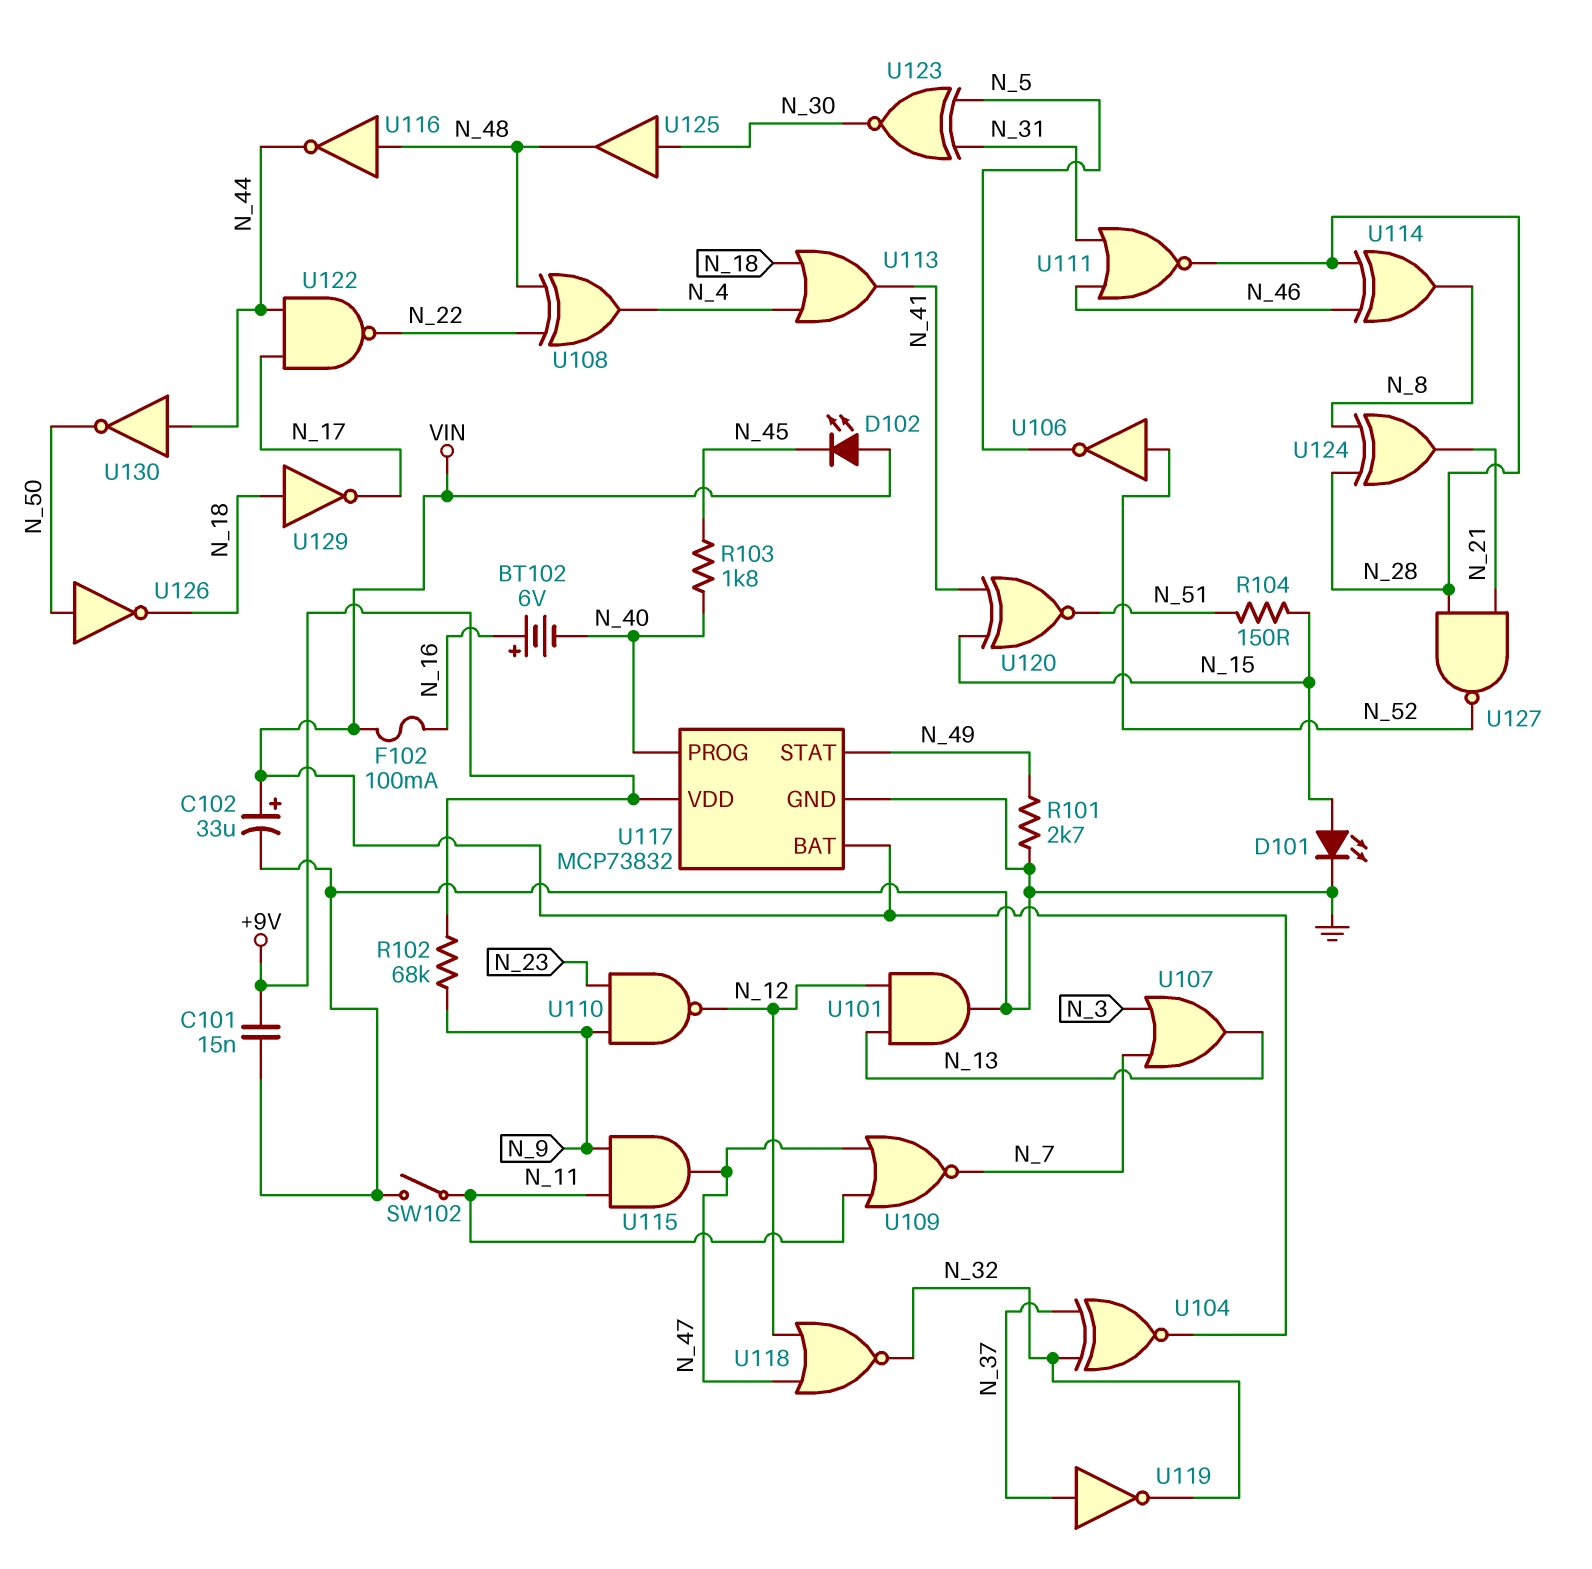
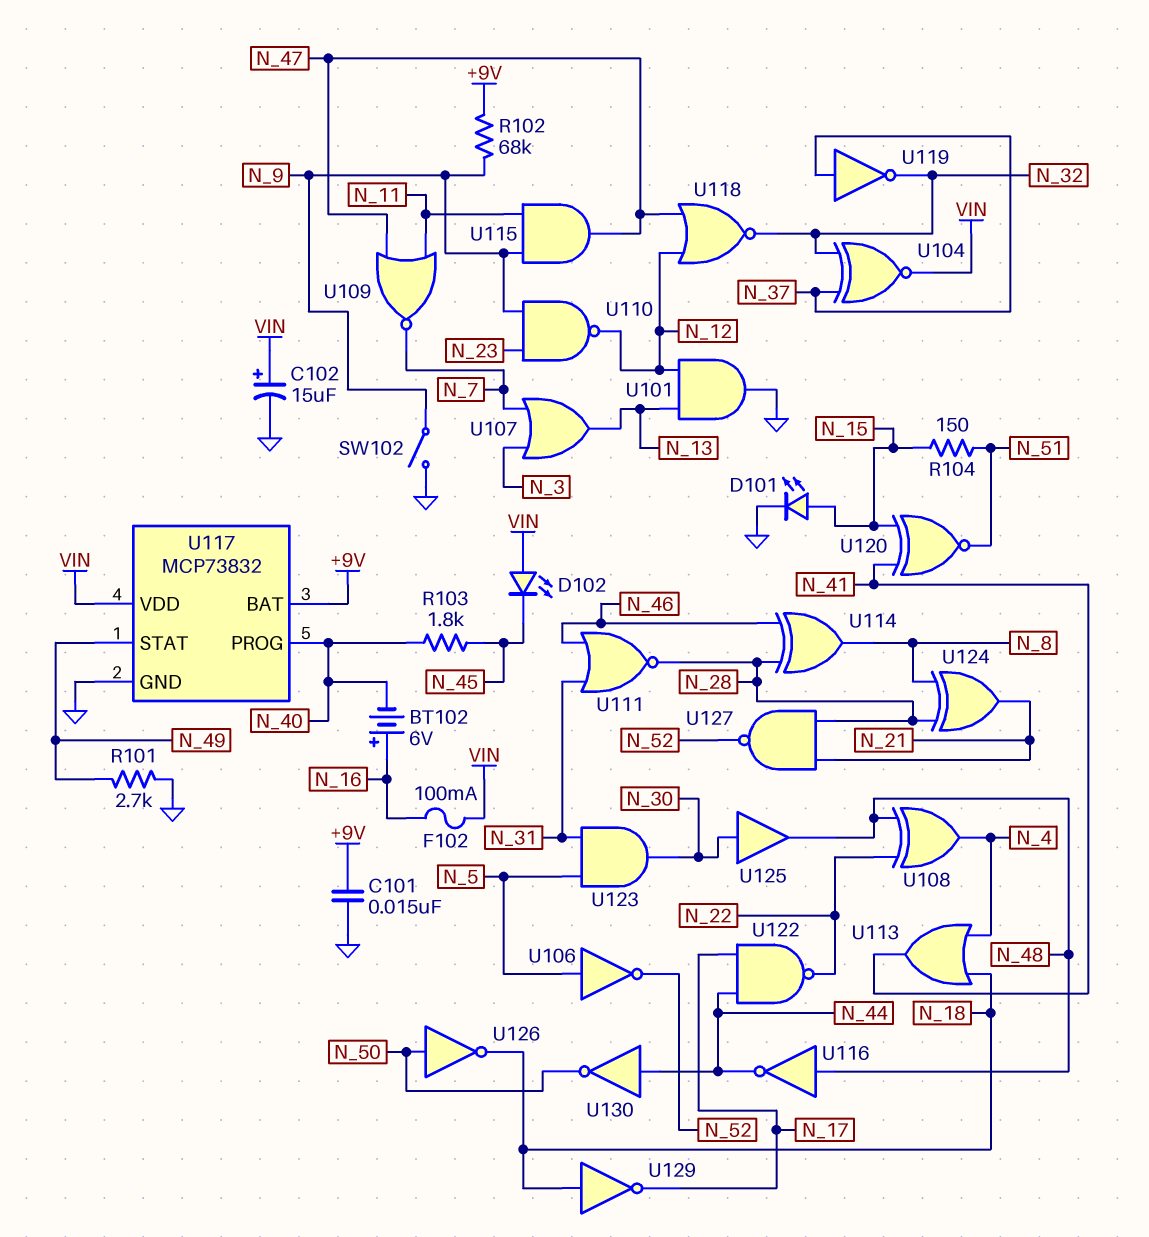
C102: 33uF (plus VIN, minus GND) -> 15uF (plus VIN, minus GND)
SW102: switch (GND, N_11) -> switch (GND, N_9)
U106: NOT (in N_52, out N_5) -> NOT (in N_5, out N_52)
U117 pin BAT: VIN -> +9V
U117 pin VDD: +9V -> VIN
U123: XNOR (in N_5, in N_31, out N_30) -> AND (in N_5, in N_31, out N_30)

